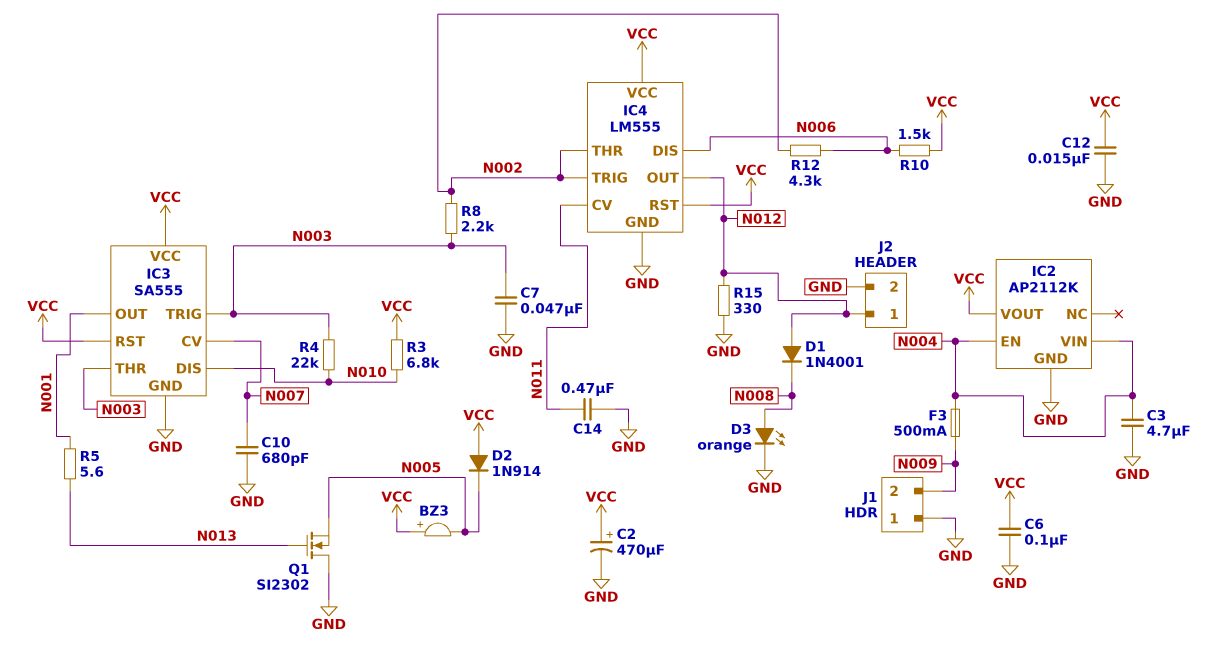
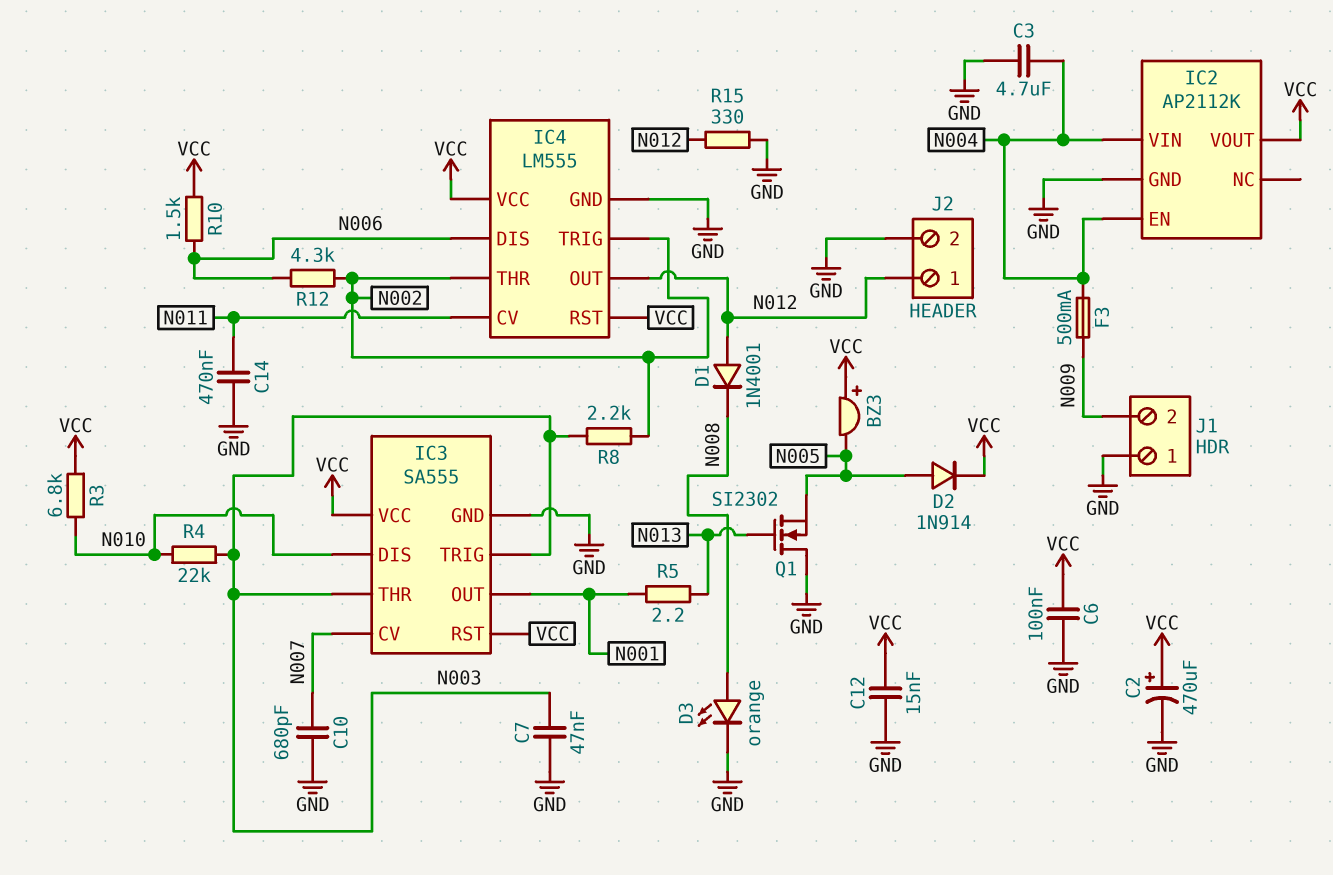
D2: diode 1N914 (A VCC, K N005) -> diode 1N914 (A N005, K VCC)
R5: 5.6 (N001, N013) -> 2.2 (N001, N013)

